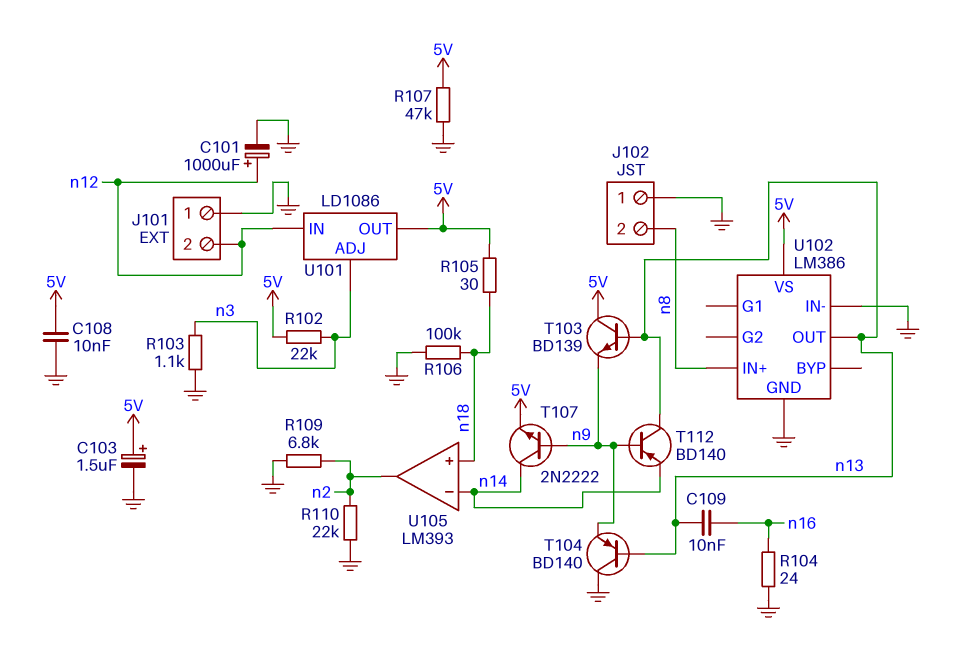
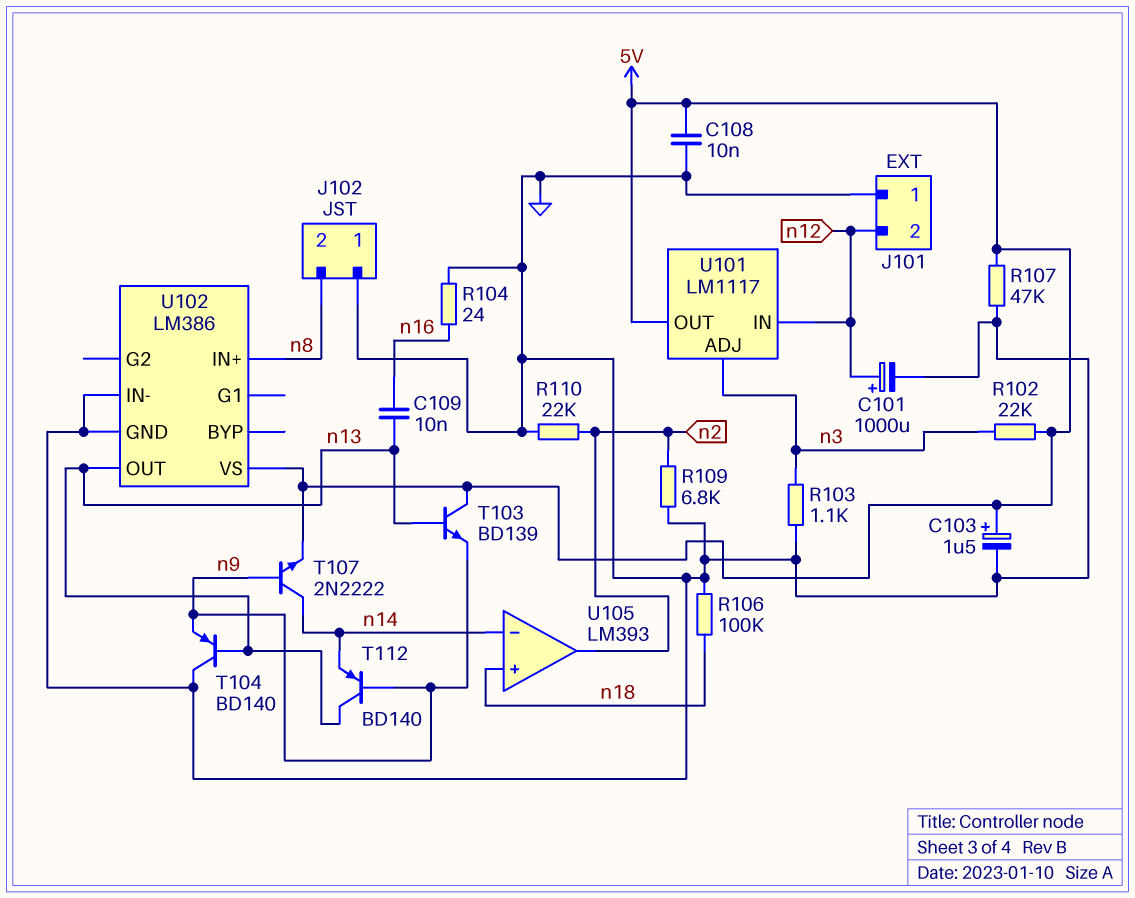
R105: 30 (5V, n18) -> none
U101: LD1086 -> LM1117

